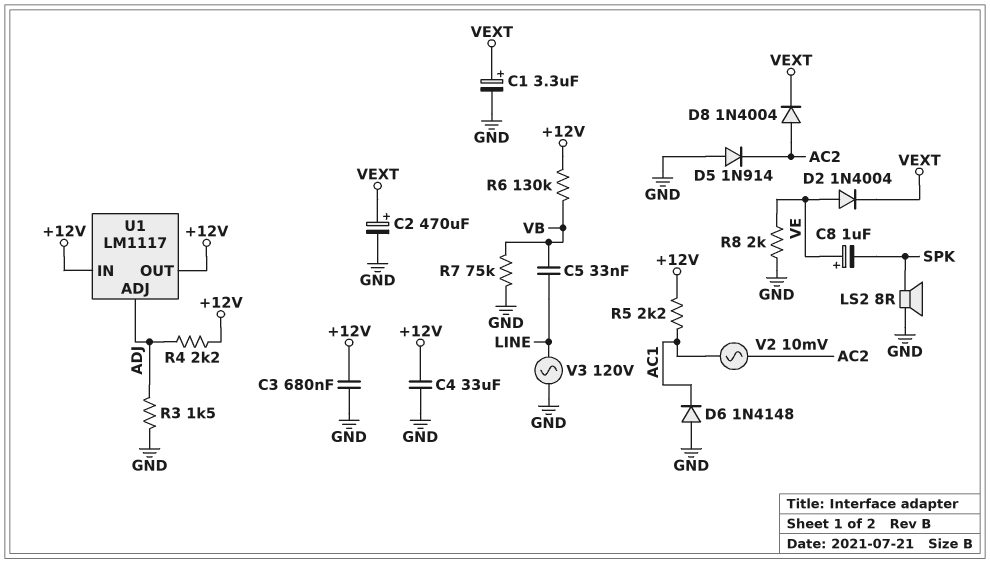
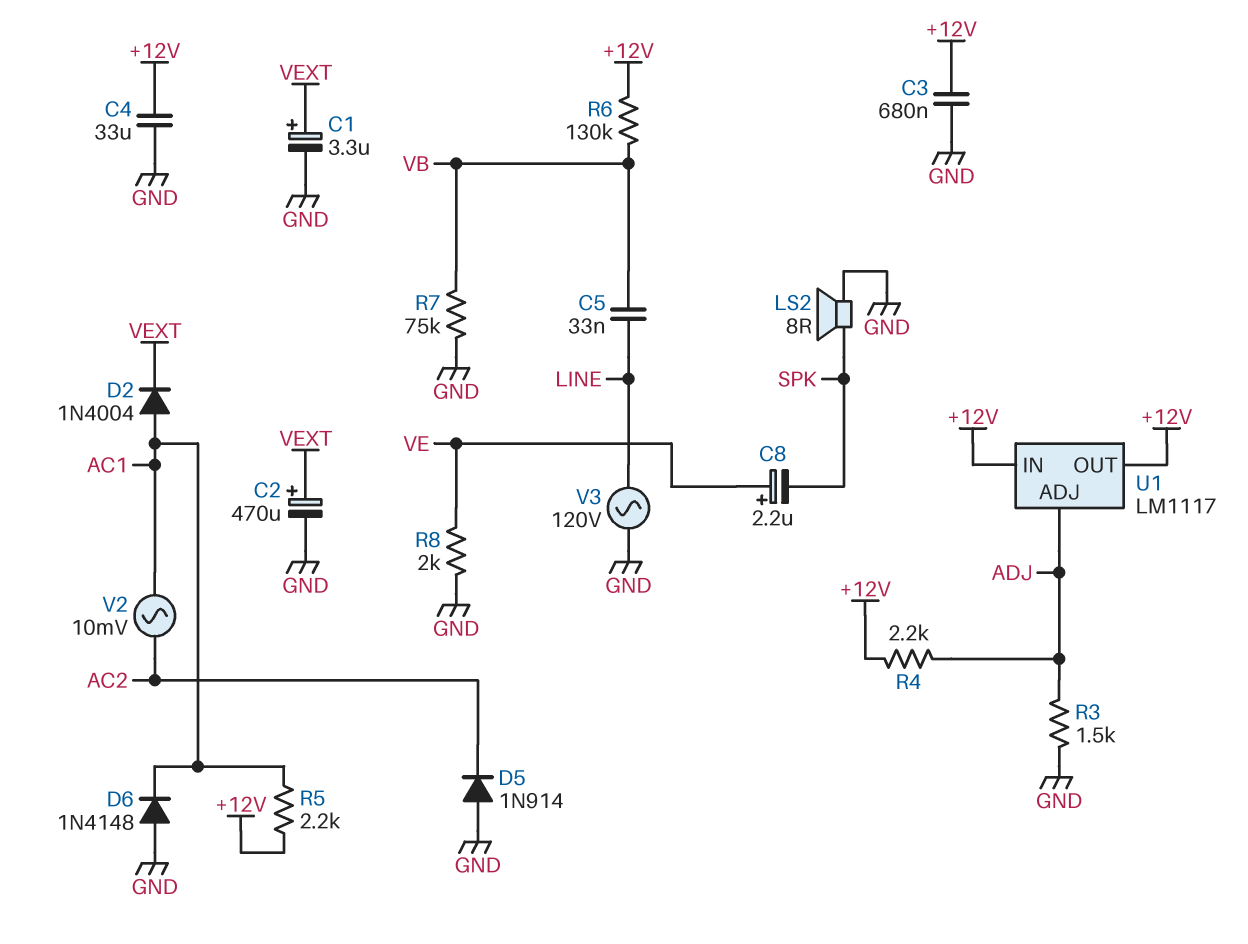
C8: 1uF (plus VE, minus SPK) -> 2.2uF (plus VE, minus SPK)
D2: diode 1N4004 (A VE, K VEXT) -> diode 1N4004 (A AC1, K VEXT)
D8: diode 1N4004 (A AC2, K VEXT) -> none

